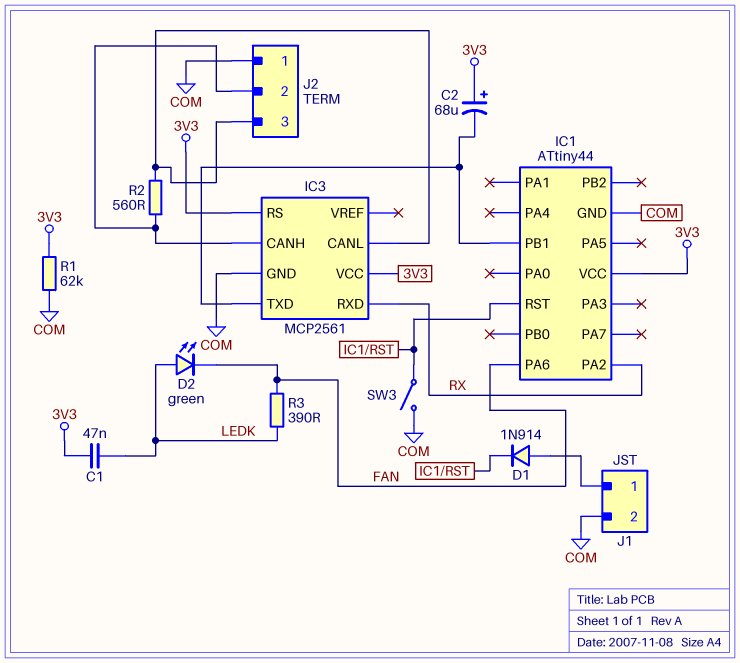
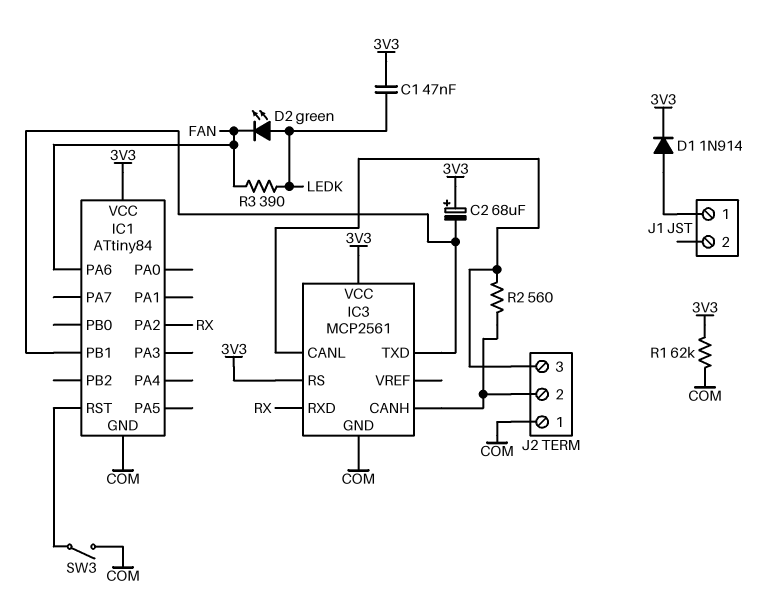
D1: diode 1N914 (A J1/1, K IC1/RST) -> diode 1N914 (A J1/1, K 3V3)
IC1: ATtiny44 -> ATtiny84
J1 pin 2: COM -> none

